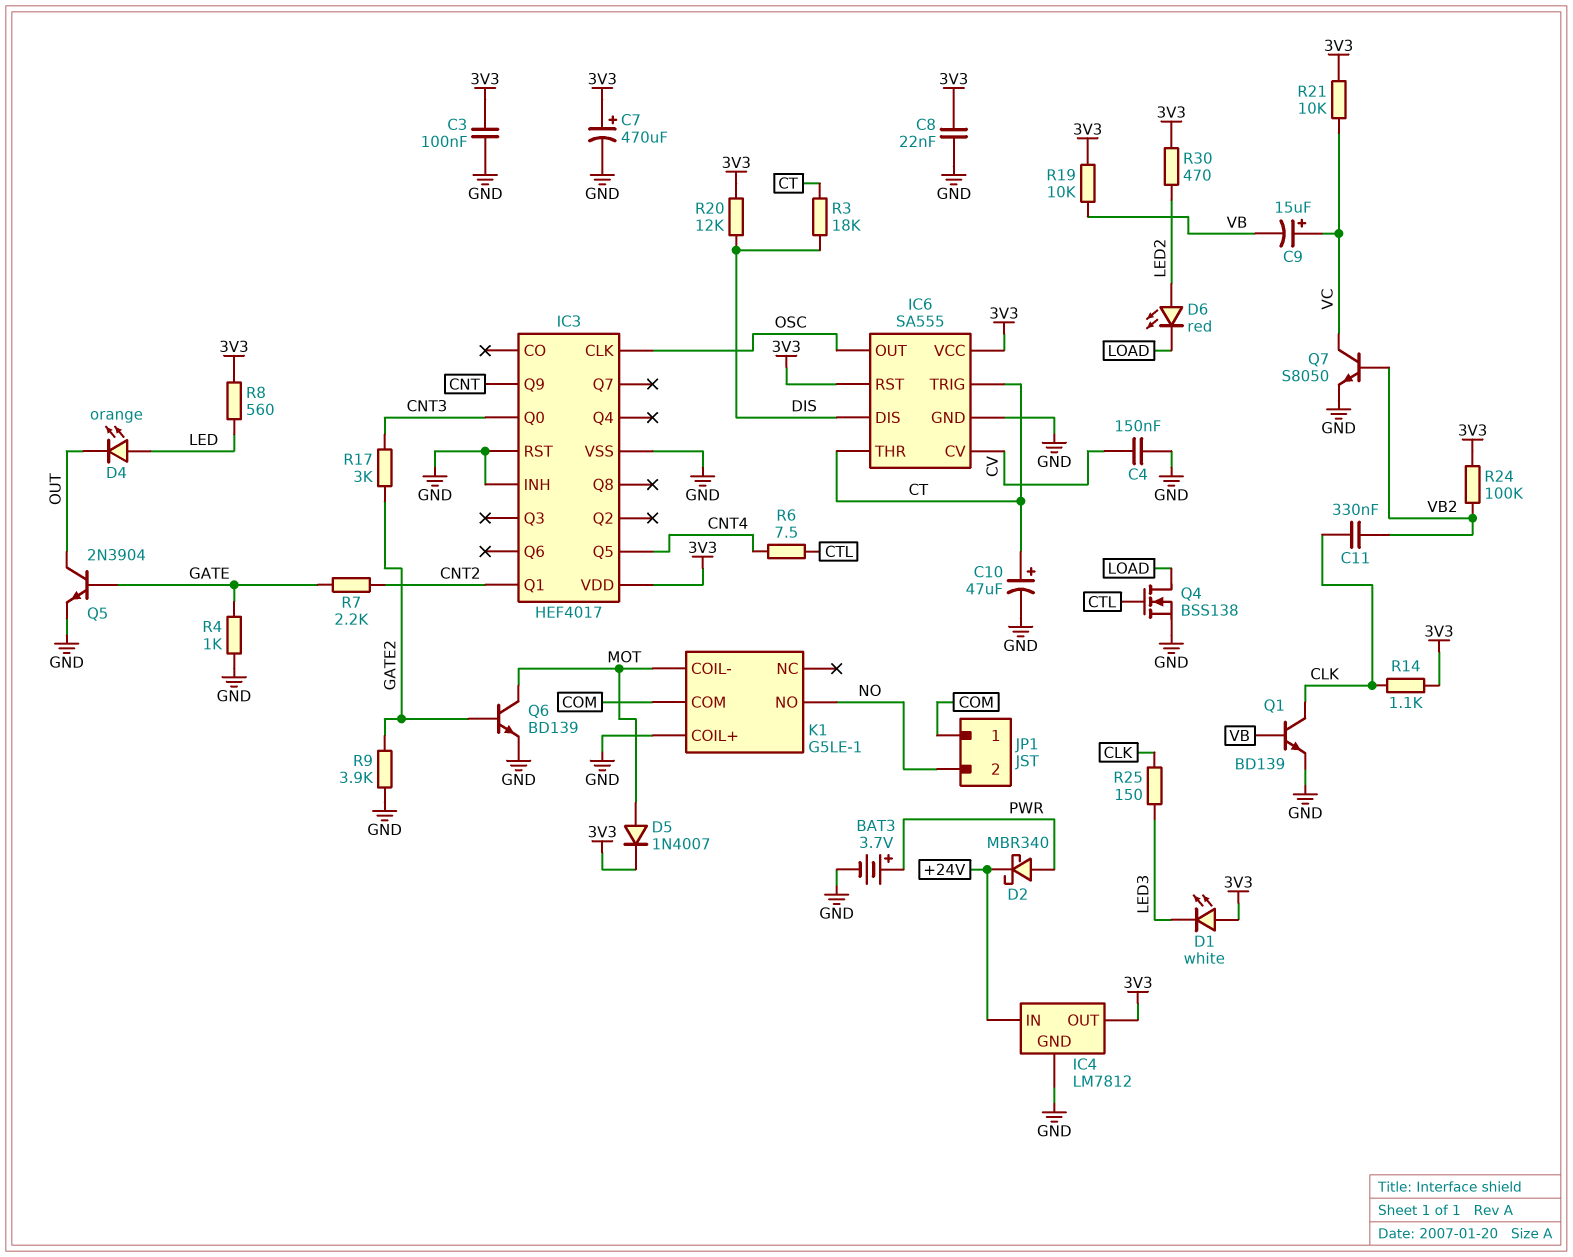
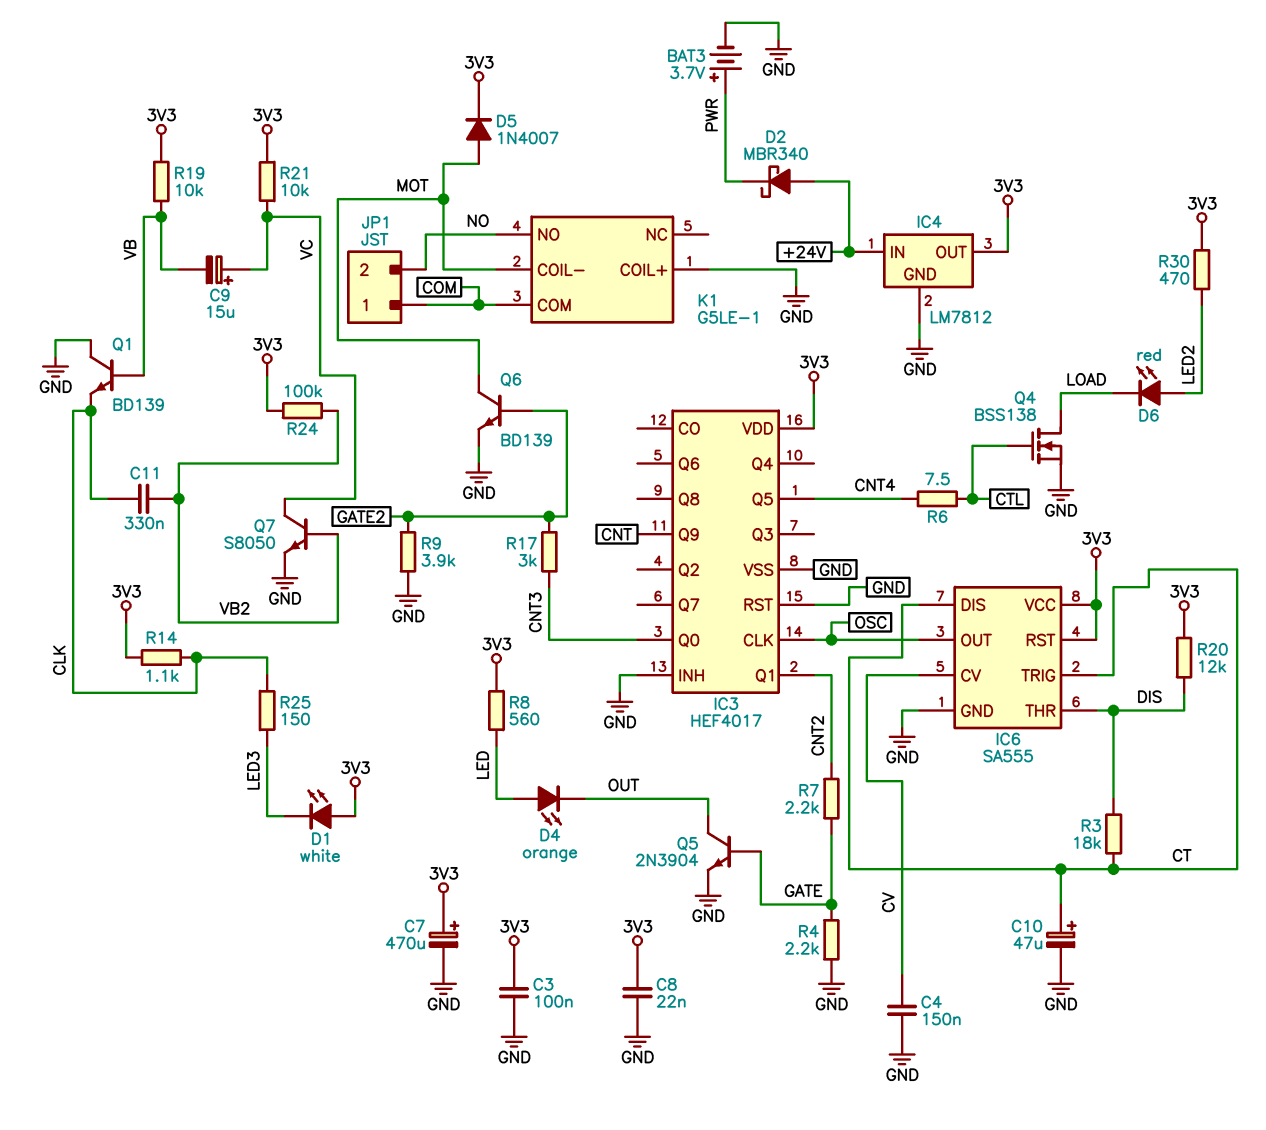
D2: schottky MBR340 (A PWR, K +24V) -> schottky MBR340 (A +24V, K PWR)
IC6 pin DIS: DIS -> CT
IC6 pin THR: CT -> DIS
Q1: NPN BD139 (B VB, C CLK, E GND) -> NPN BD139 (B VB, C GND, E CLK)
R4: 1k (GATE, GND) -> 2.2k (GATE, GND)

